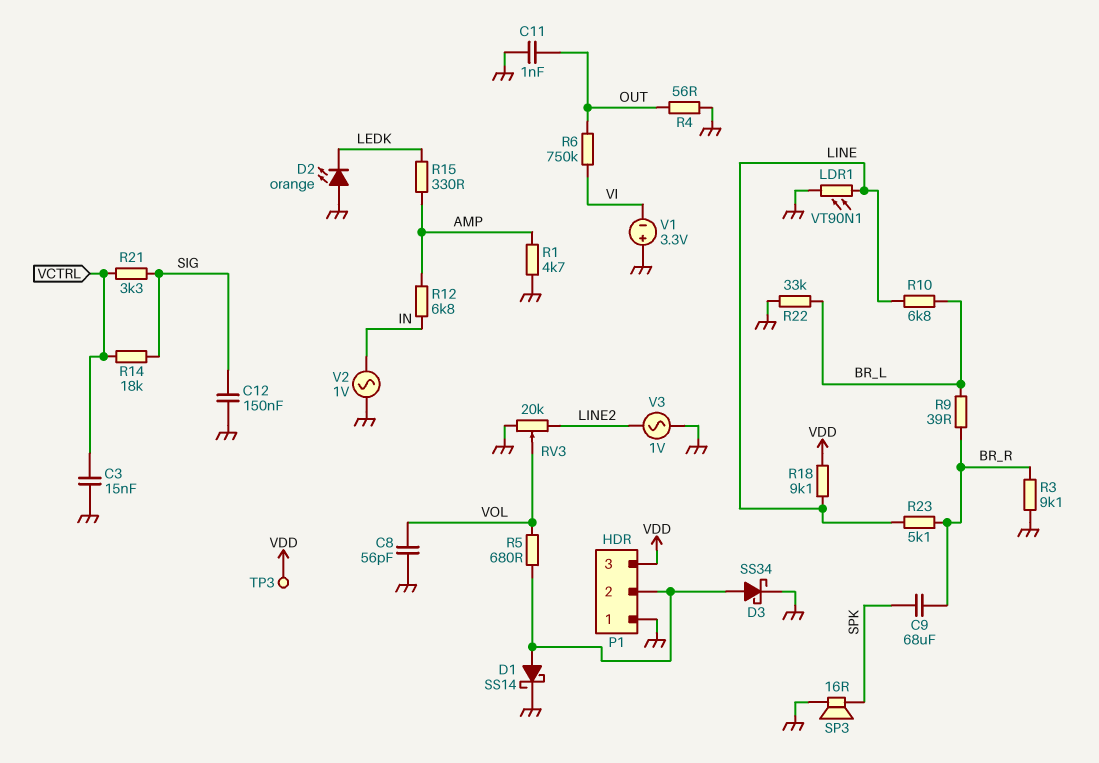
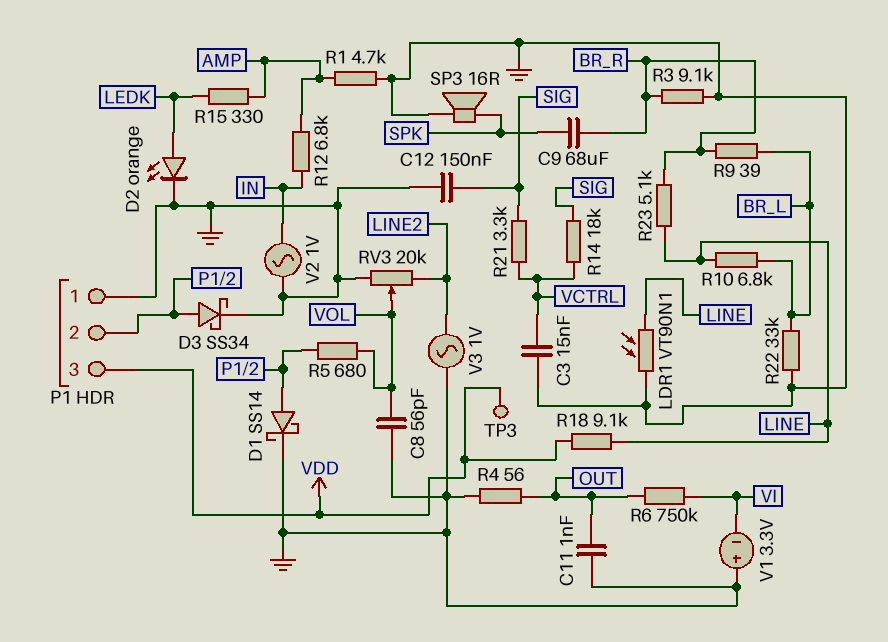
D2: LED orange (A GND, K LEDK) -> LED orange (A LEDK, K GND)

